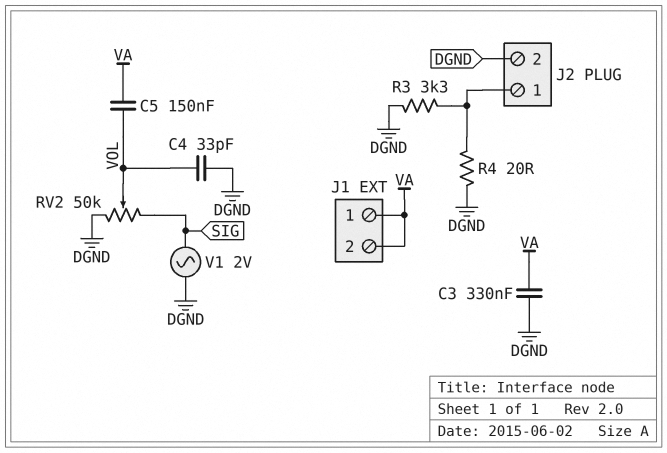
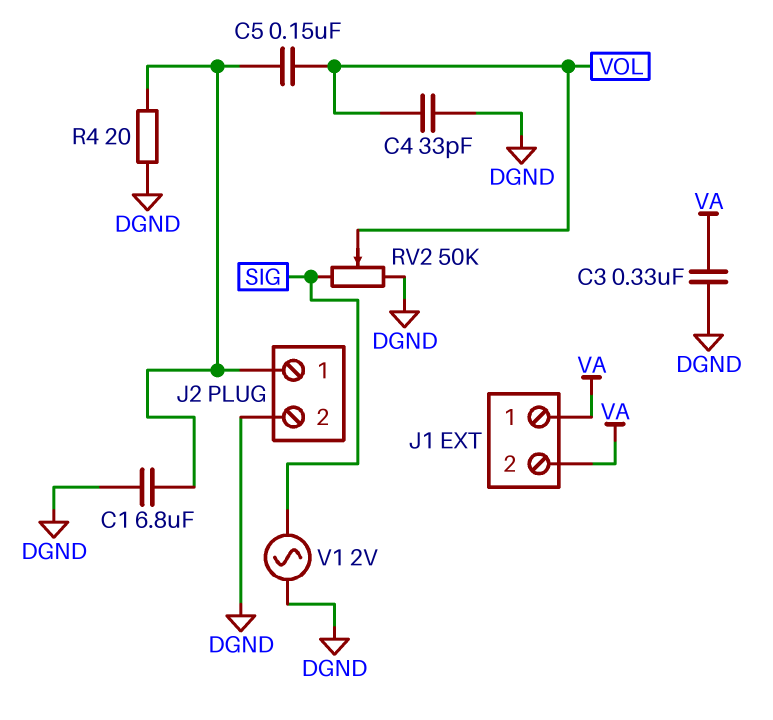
C1: none -> 6.8uF (DGND, J2/1)
C5: 150nF (VA, VOL) -> 150nF (J2/1, VOL)
R3: 3.3k (DGND, J2/1) -> none

